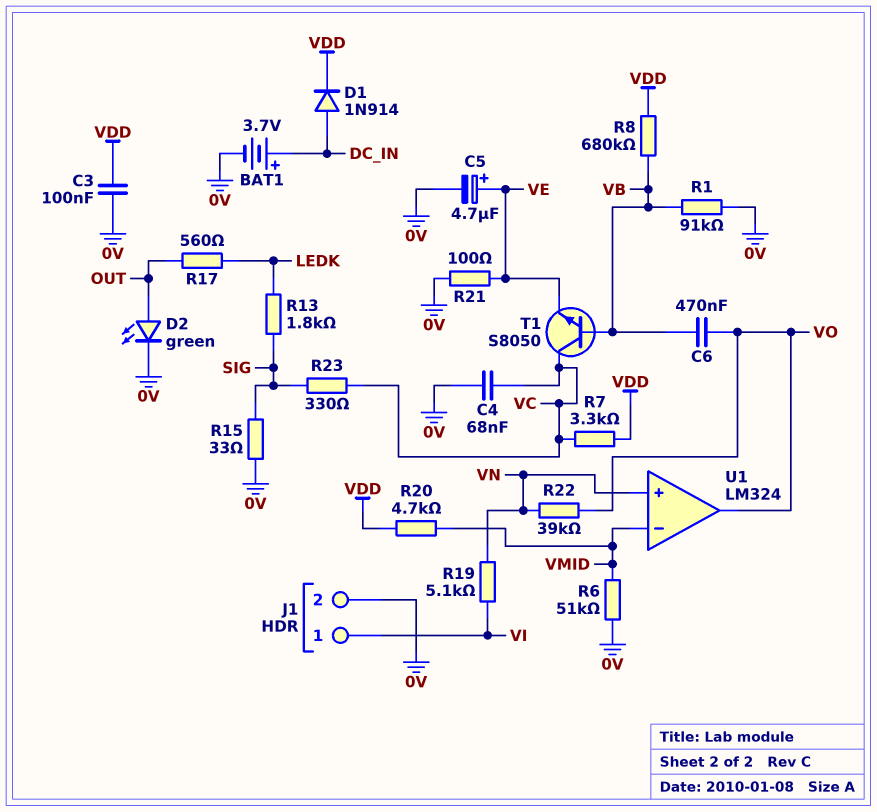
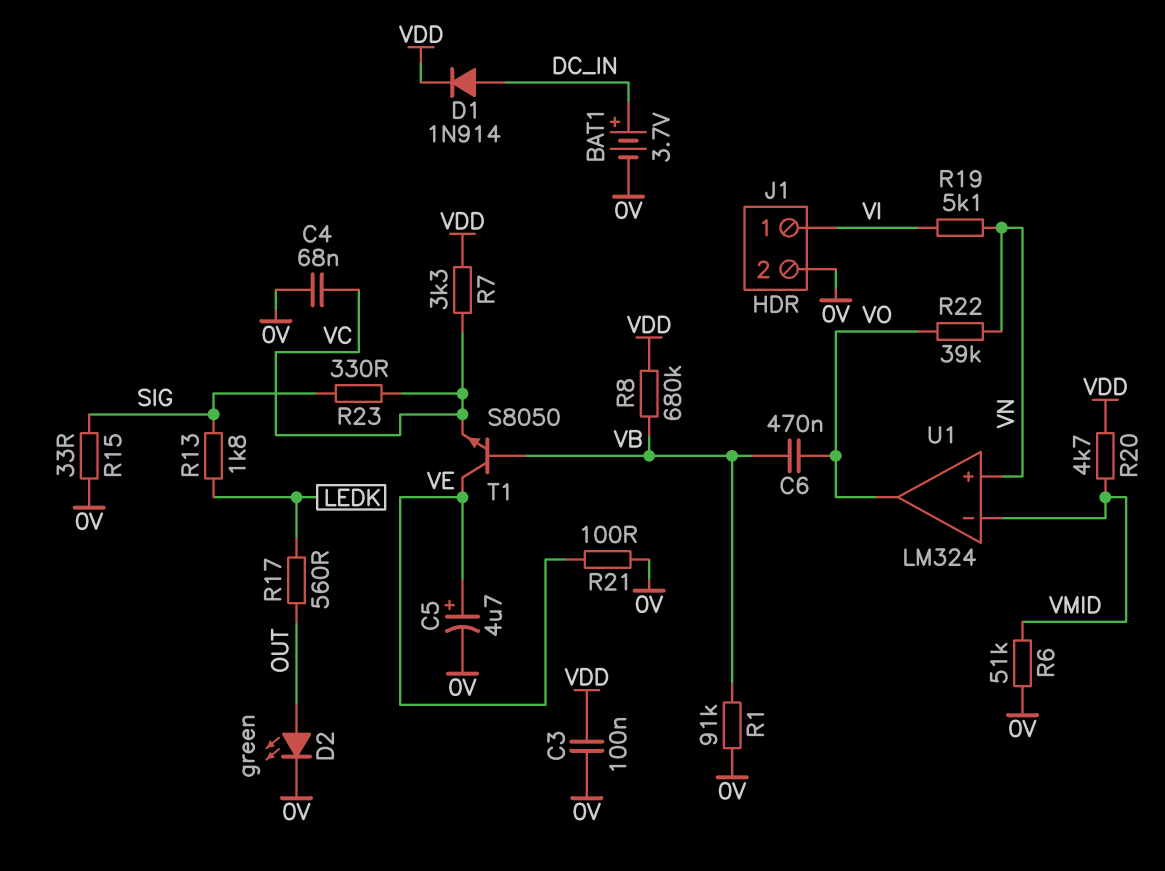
T1: NPN S8050 (B VB, C VC, E VE) -> NPN S8050 (B VB, C VE, E VC)

